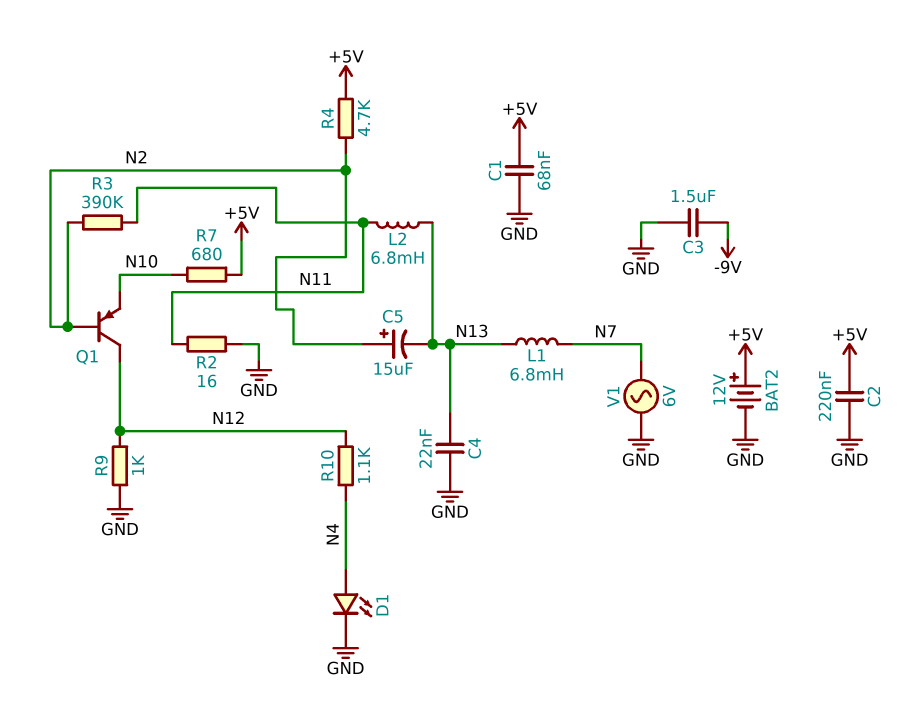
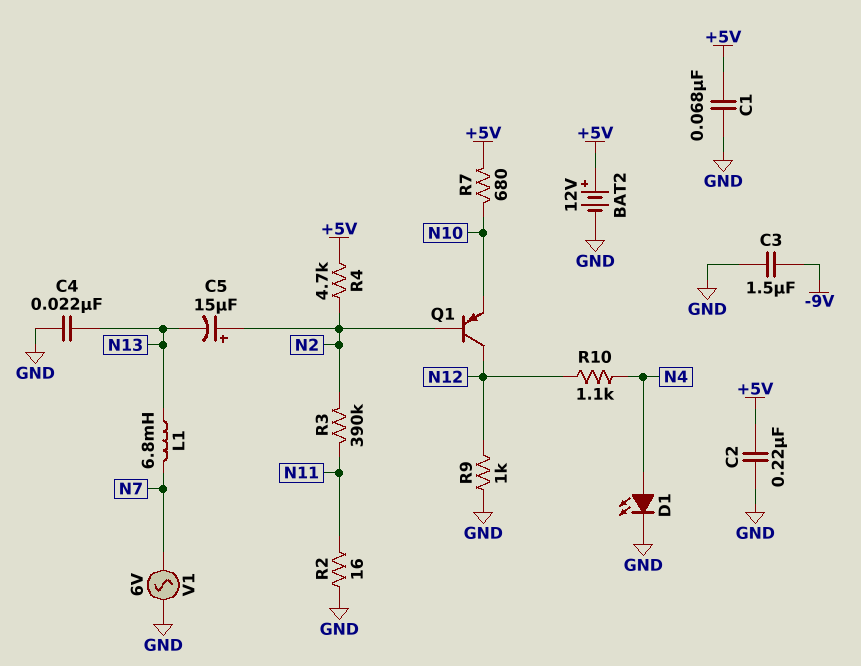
L2: 6.8mH (N11, N13) -> none

